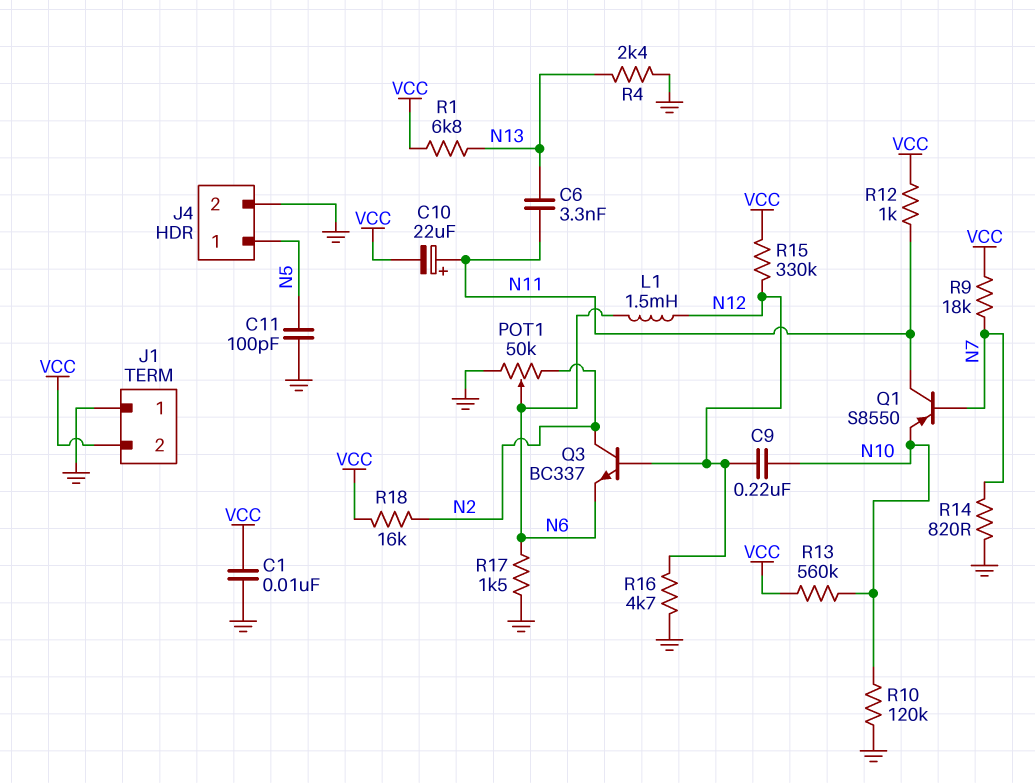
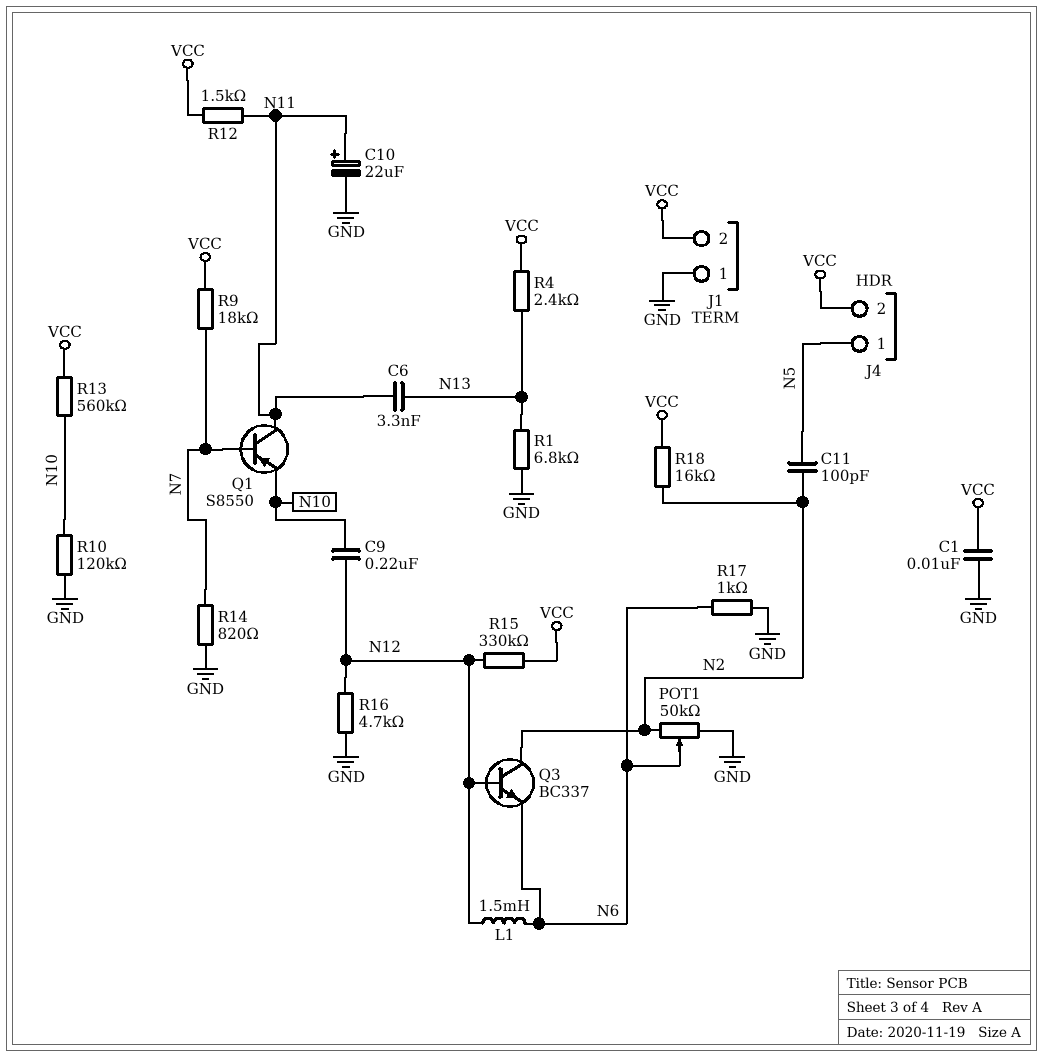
C10: 22uF (plus N11, minus VCC) -> 22uF (plus N11, minus GND)
C11: 100pF (GND, N5) -> 100pF (N2, N5)
J4 pin 2: GND -> VCC
R1: 6.8k (N13, VCC) -> 6.8k (GND, N13)
R4: 2.4k (GND, N13) -> 2.4k (N13, VCC)
R12: 1k (N11, VCC) -> 1.5k (N11, VCC)
R17: 1.5k (GND, N6) -> 1k (GND, N6)

